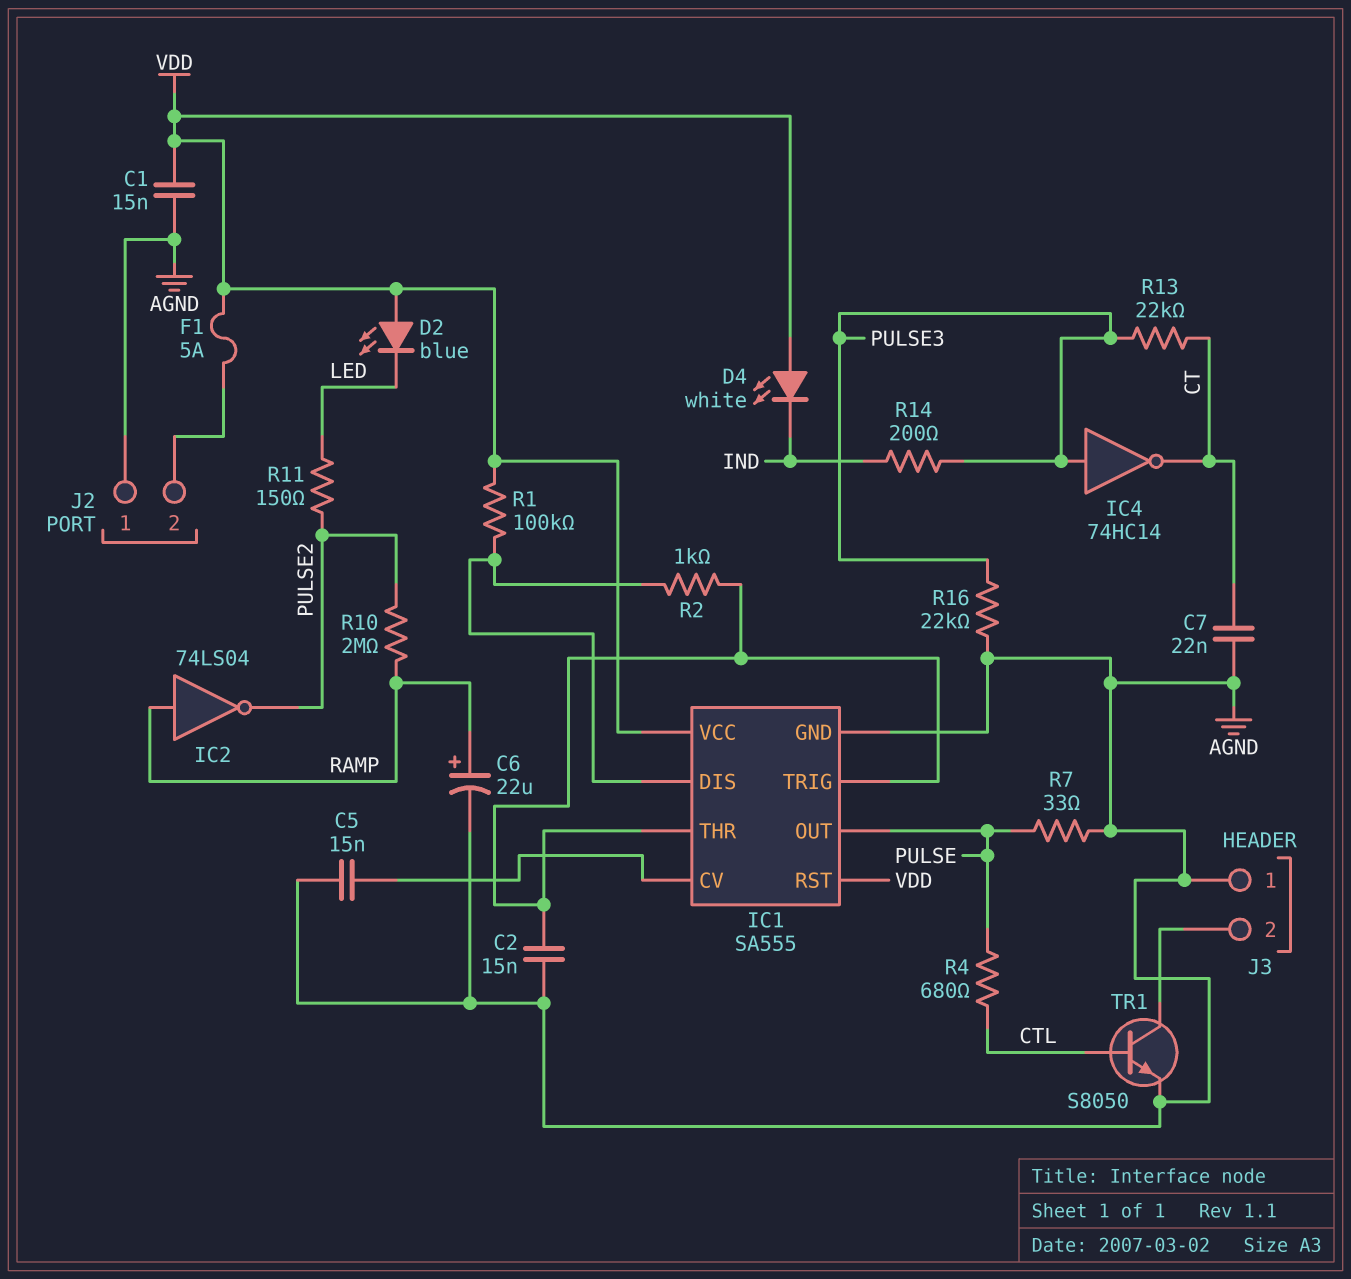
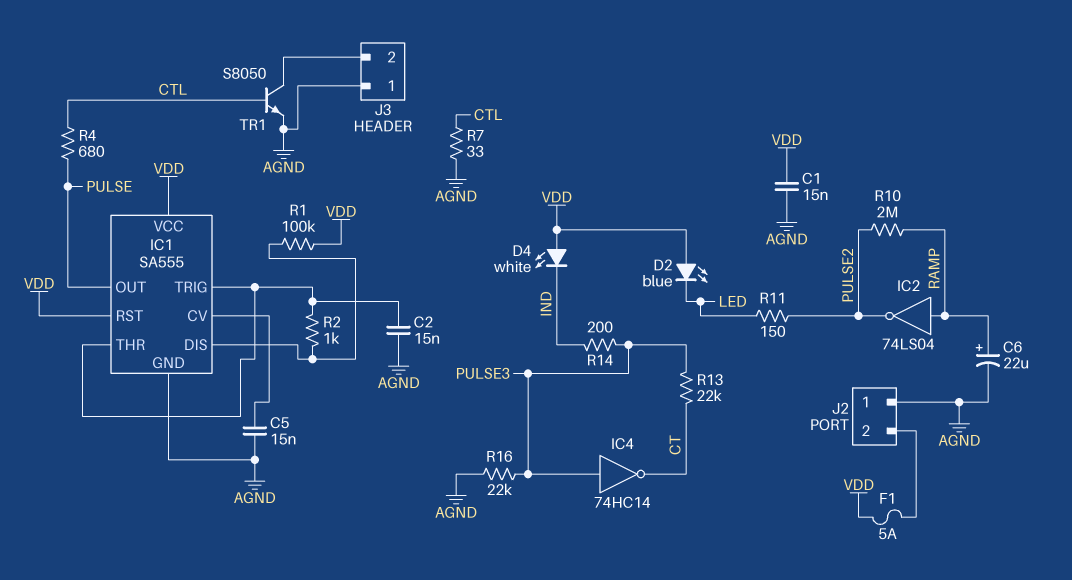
C7: 22nF (AGND, CT) -> none
R7: 33 (AGND, PULSE) -> 33 (AGND, CTL)

